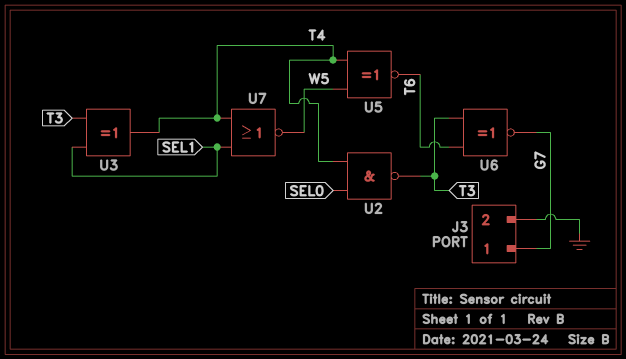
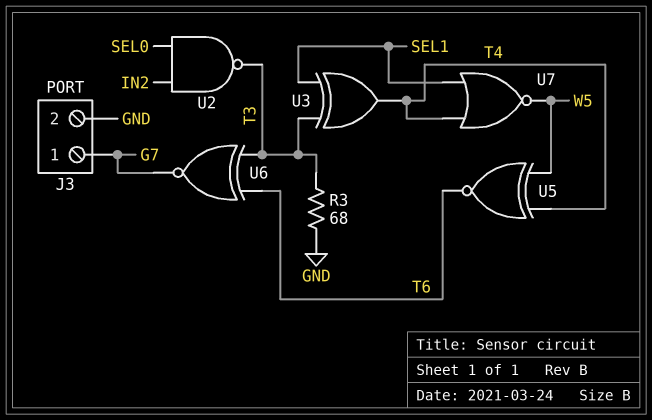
R3: none -> 68 (GND, T3)
U2: NAND (in SEL0, in T4, out T3) -> NAND (in IN2, in SEL0, out T3)

